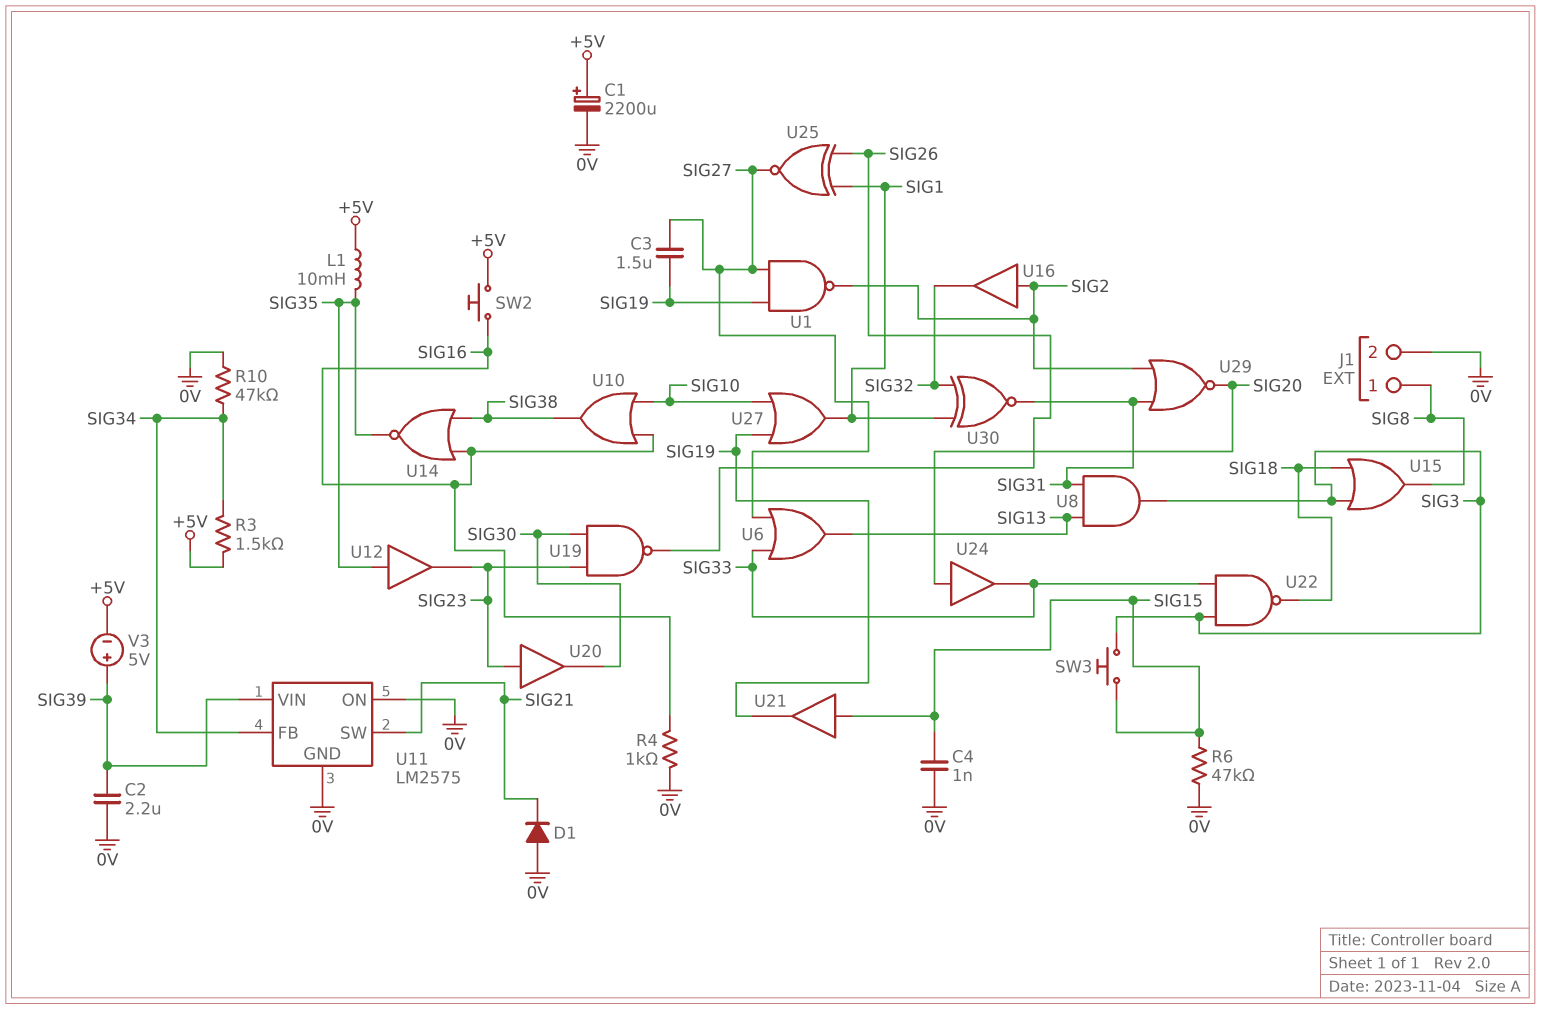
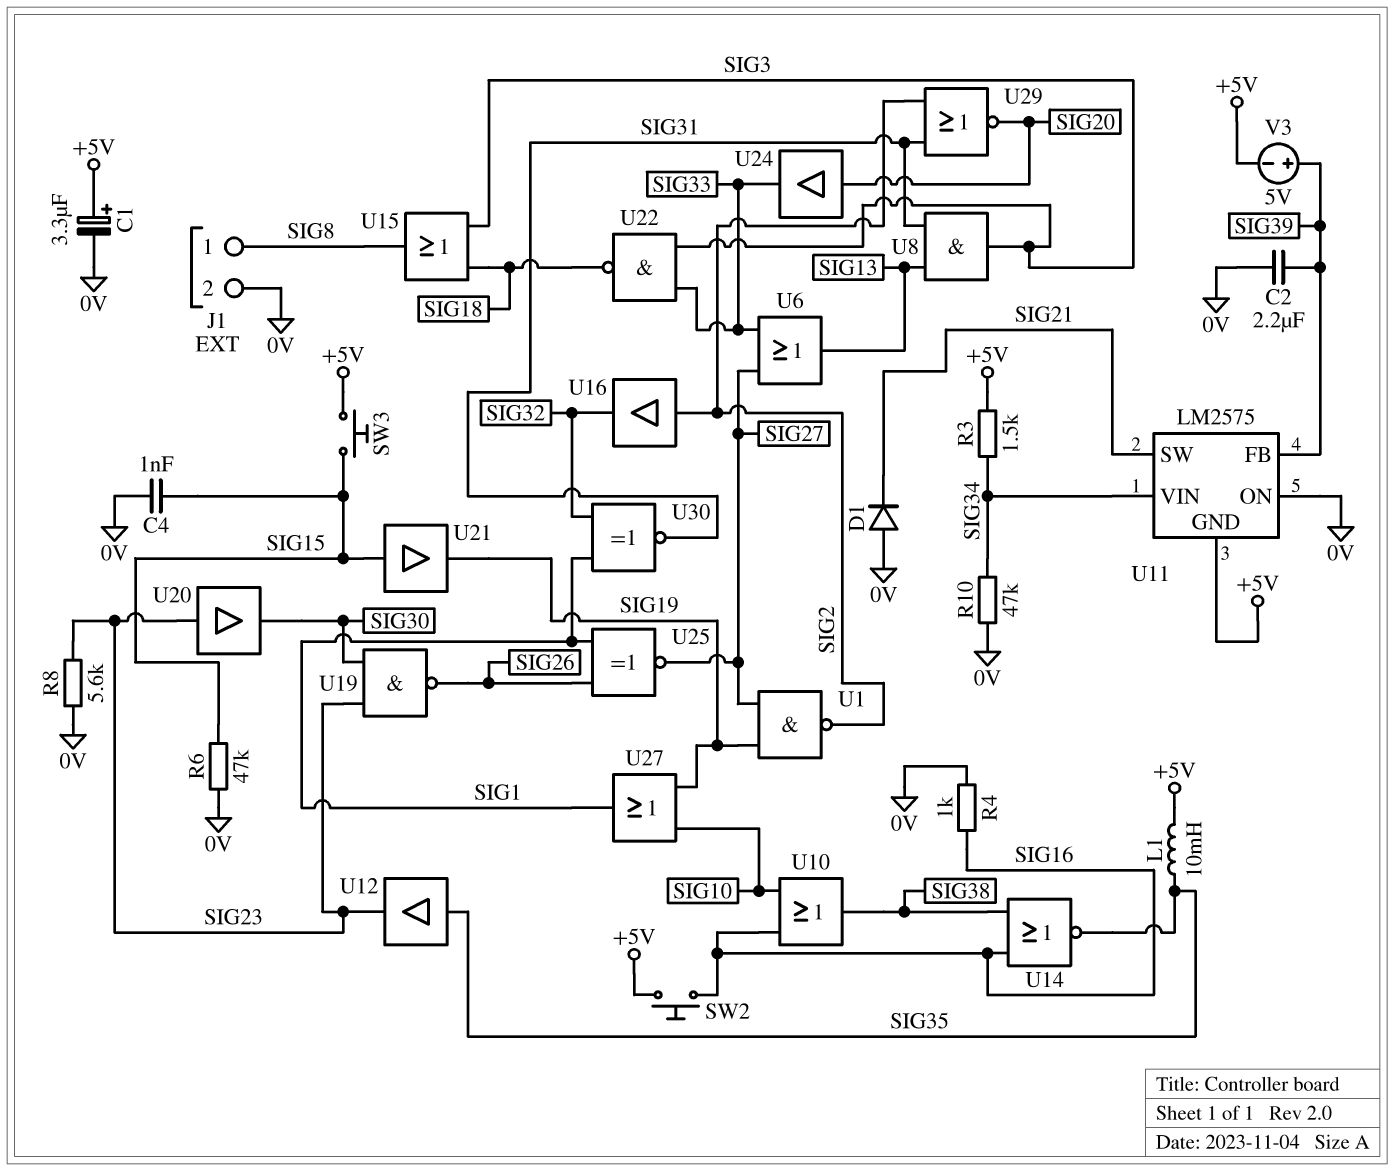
C1: 2200uF (plus +5V, minus 0V) -> 3.3uF (plus +5V, minus 0V)
C3: 1.5uF (SIG19, SIG27) -> none
R8: none -> 5.6k (0V, SIG23)
SW3: button (SIG3, SIG15) -> button (+5V, SIG15)
U11 pin FB: SIG34 -> SIG39
U11 pin GND: 0V -> +5V
U11 pin VIN: SIG39 -> SIG34

